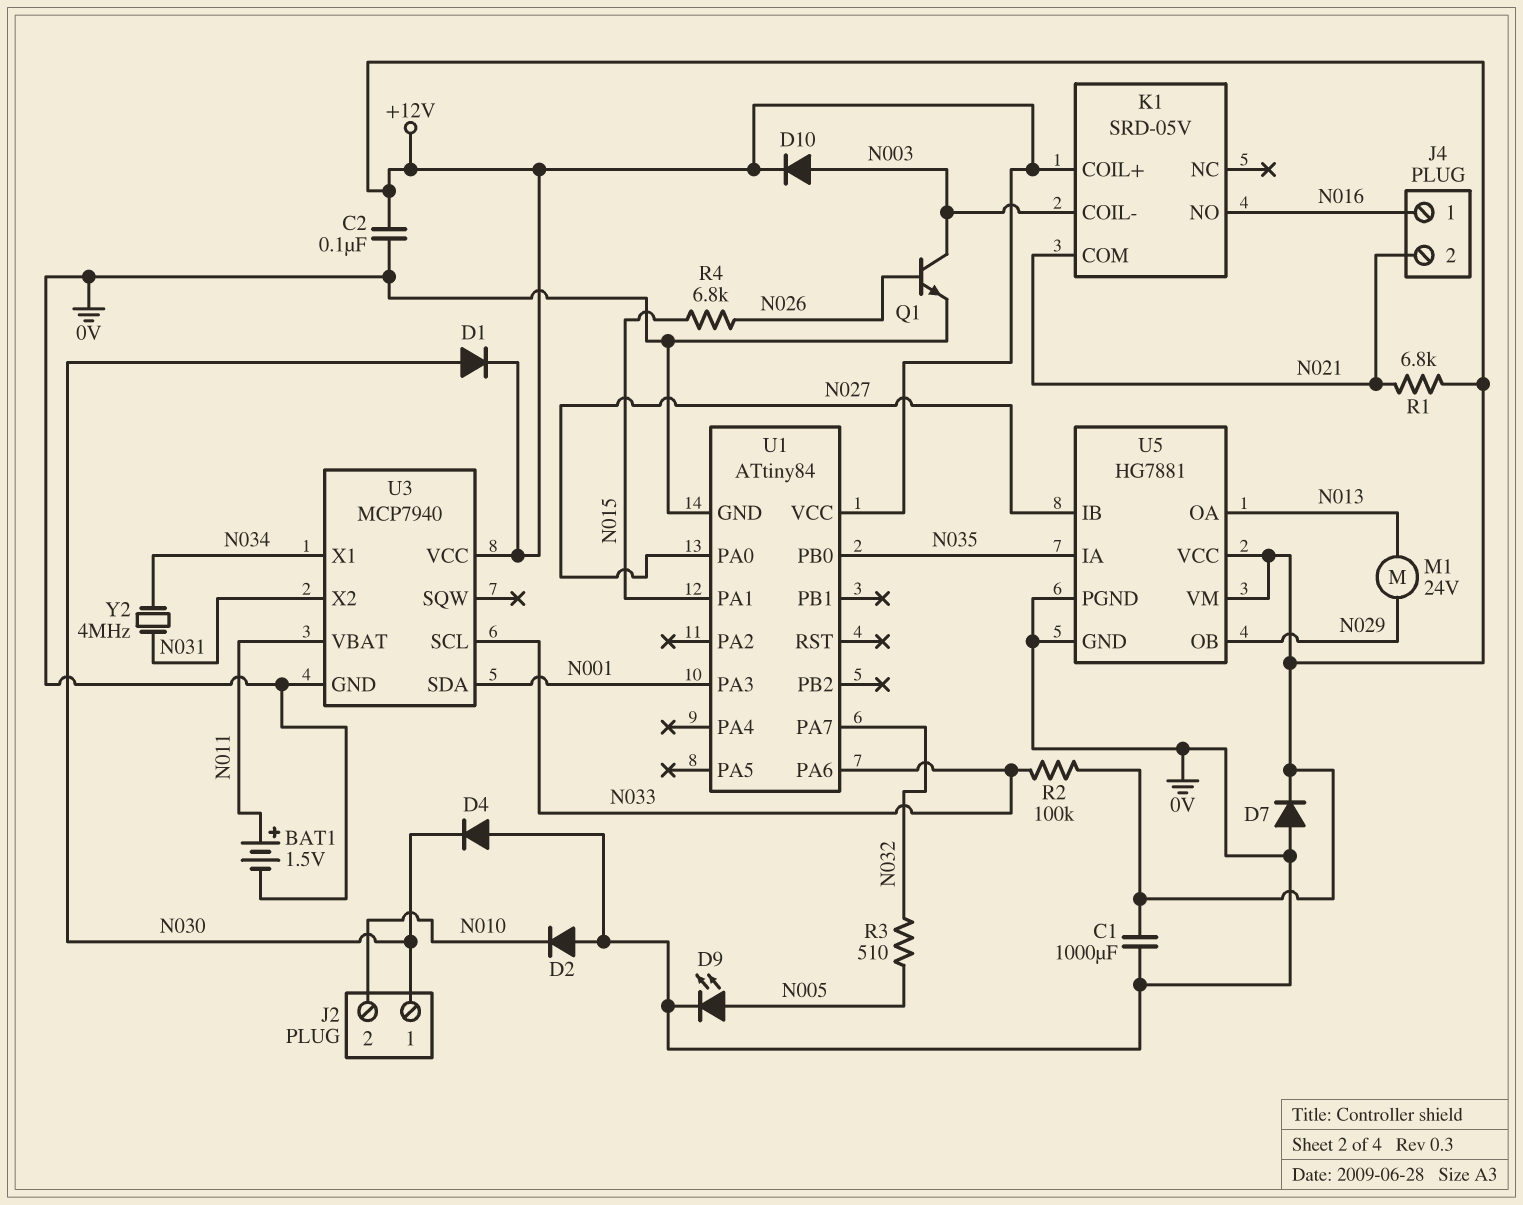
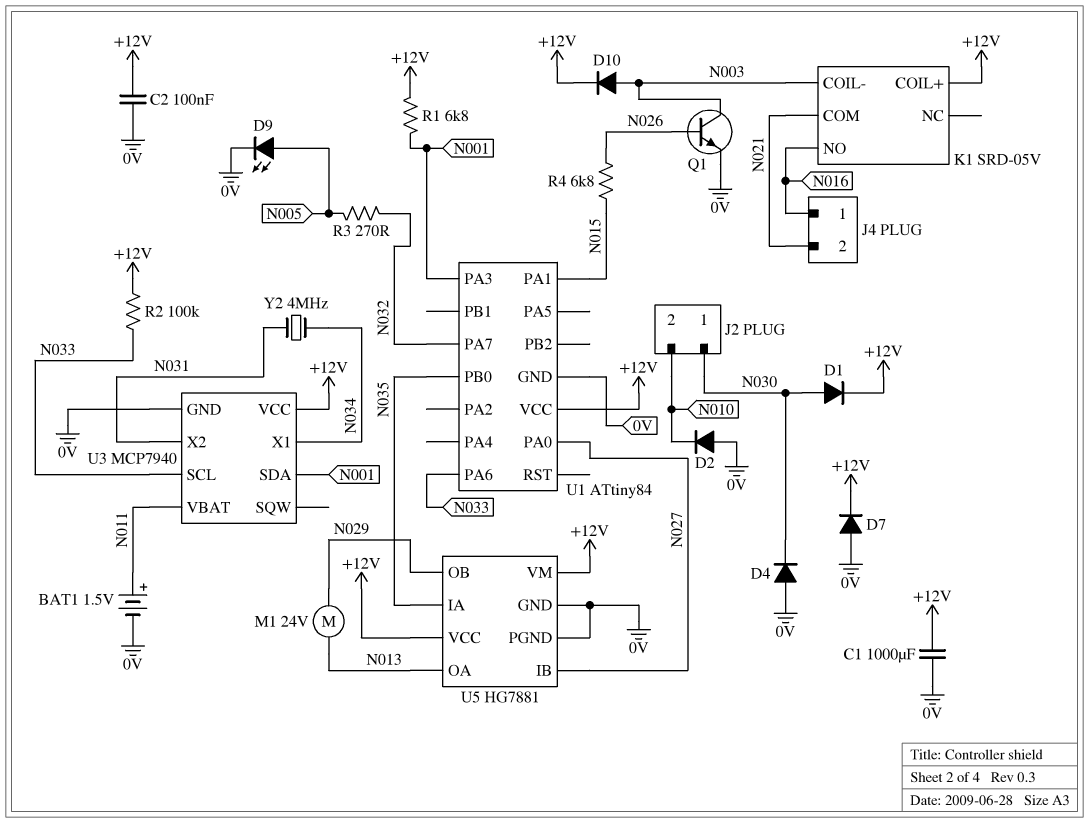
R1: 6.8k (+12V, N021) -> 6.8k (+12V, N001)
R3: 510 (N005, N032) -> 270 (N005, N032)

